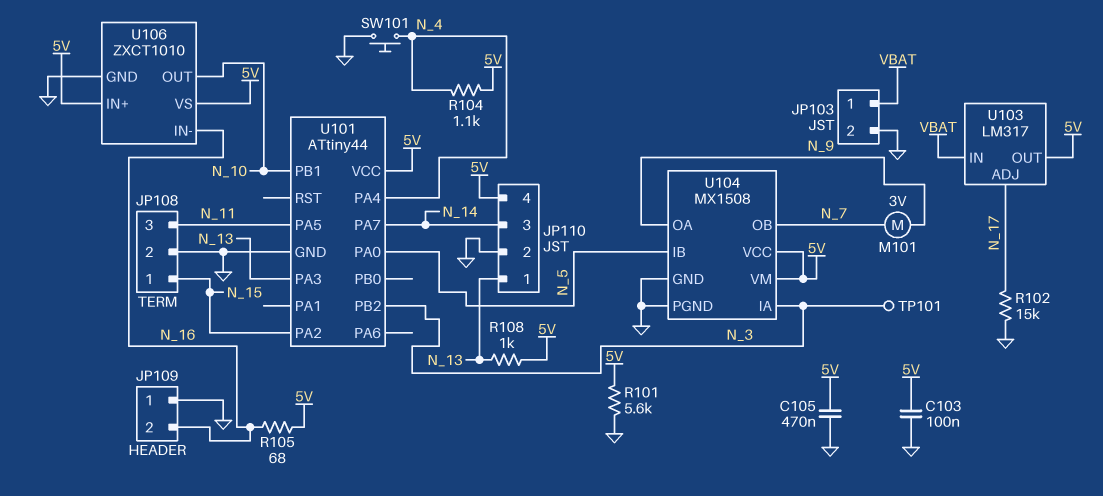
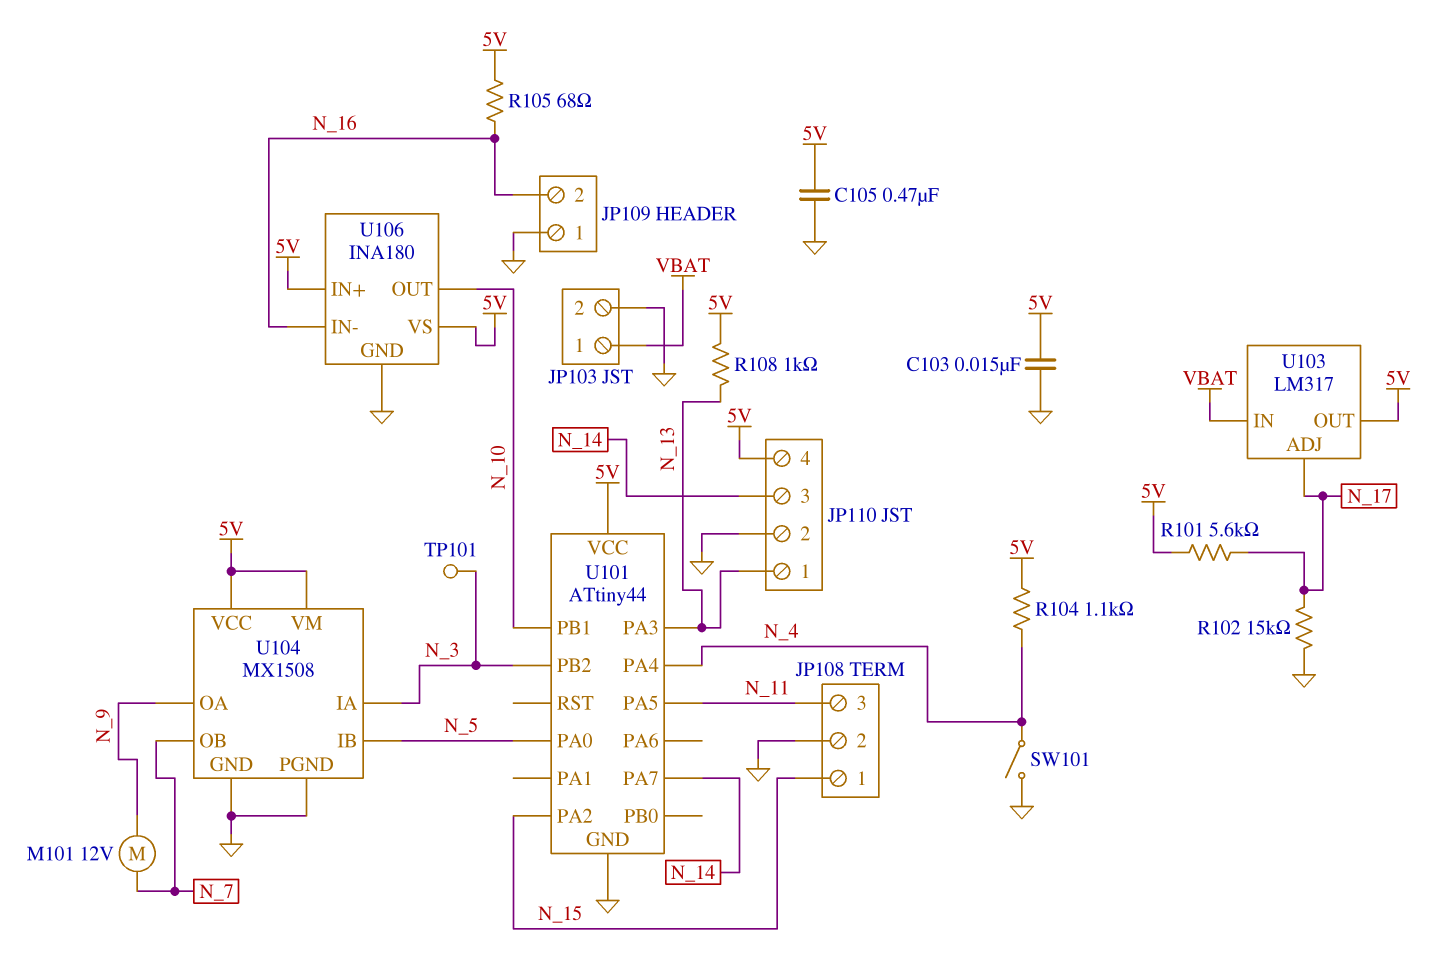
C103: 100nF (5V, GND) -> 15nF (5V, GND)
M101: motor 3V (N_7, N_9) -> motor 12V (N_7, N_9)
R101: 5.6k (5V, GND) -> 5.6k (5V, N_17)
SW101: button (GND, N_4) -> switch (GND, N_4)
U106: ZXCT1010 -> INA180

